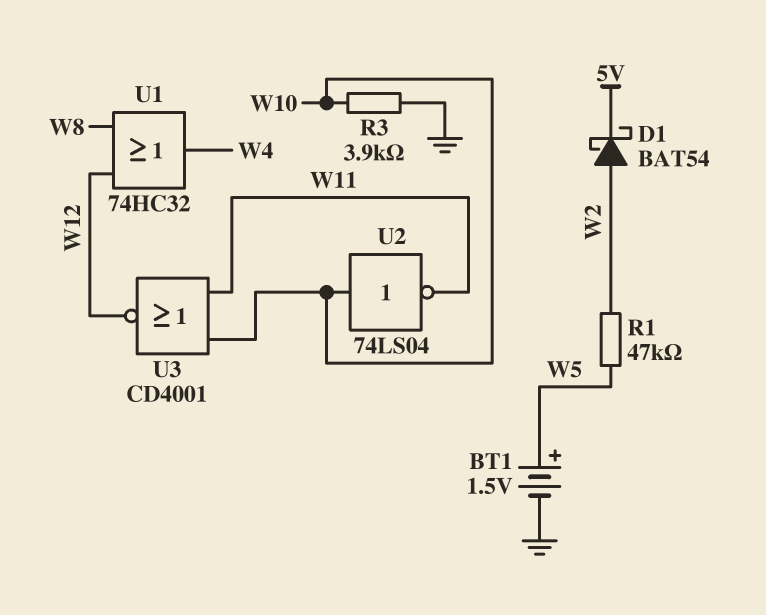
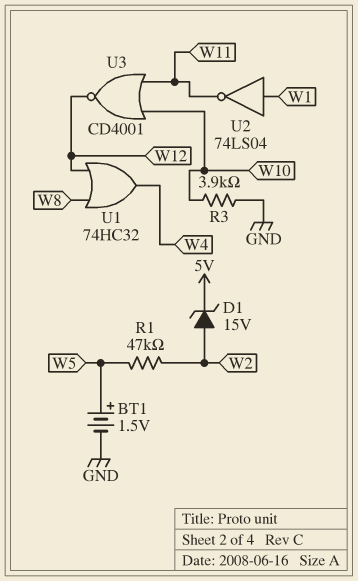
D1: schottky BAT54 (A W2, K 5V) -> zener 15V (A W2, K 5V)
U2: NOT 74LS04 (in W10, out W11) -> NOT 74LS04 (in W1, out W11)

